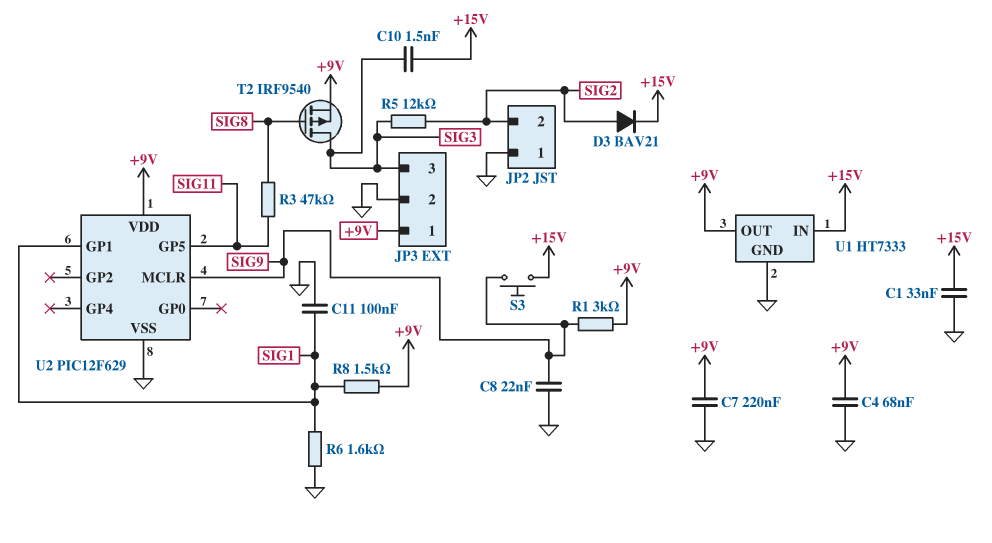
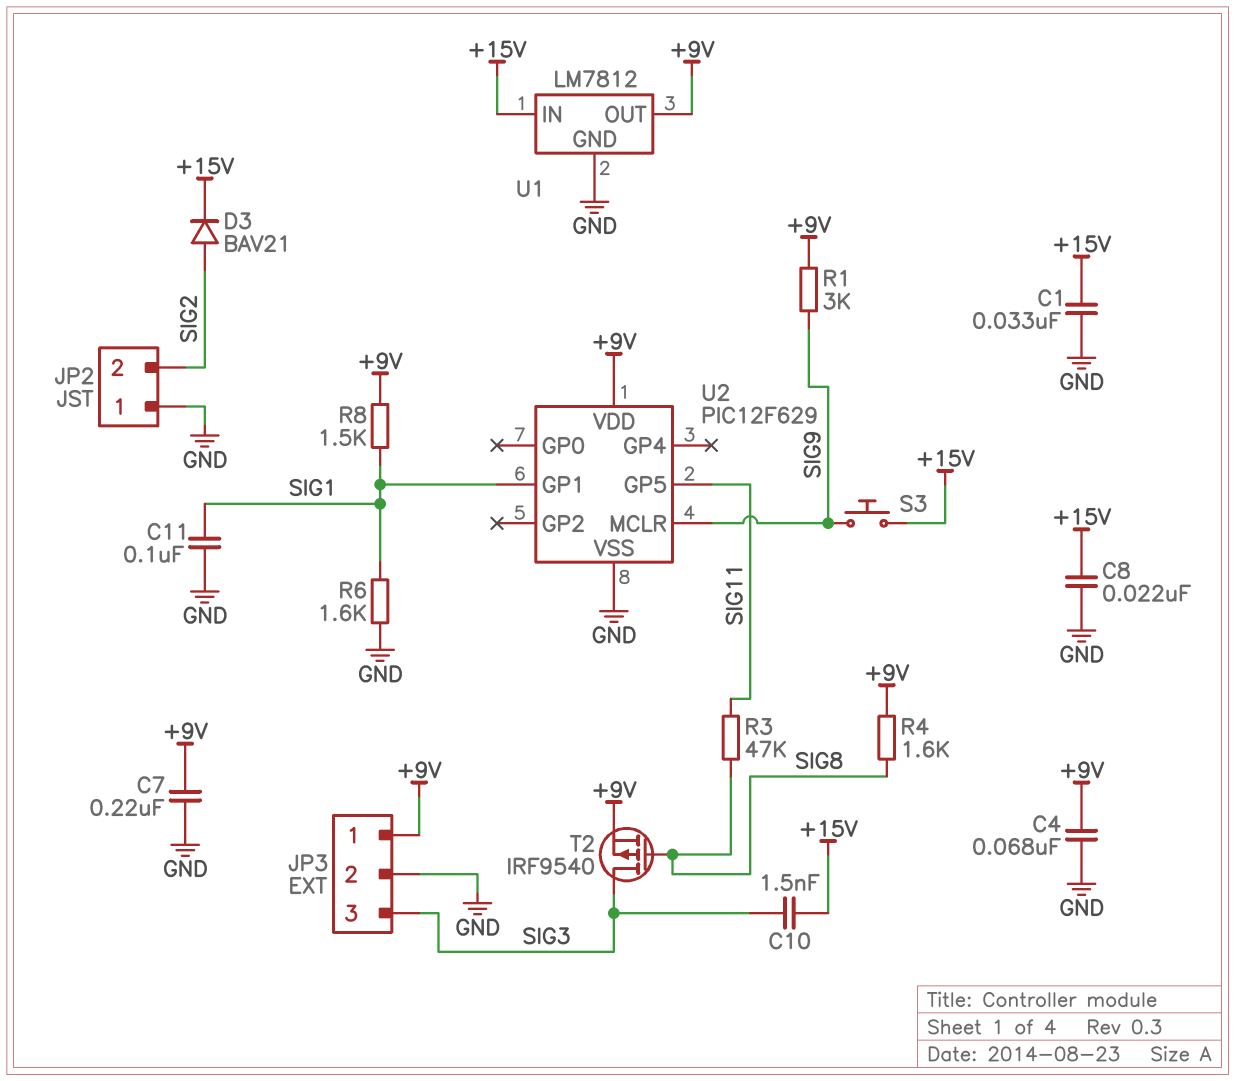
C8: 22nF (GND, SIG9) -> 22nF (+15V, GND)
R4: none -> 1.6k (+9V, SIG8)
R5: 12k (SIG2, SIG3) -> none
U1: HT7333 -> LM7812

